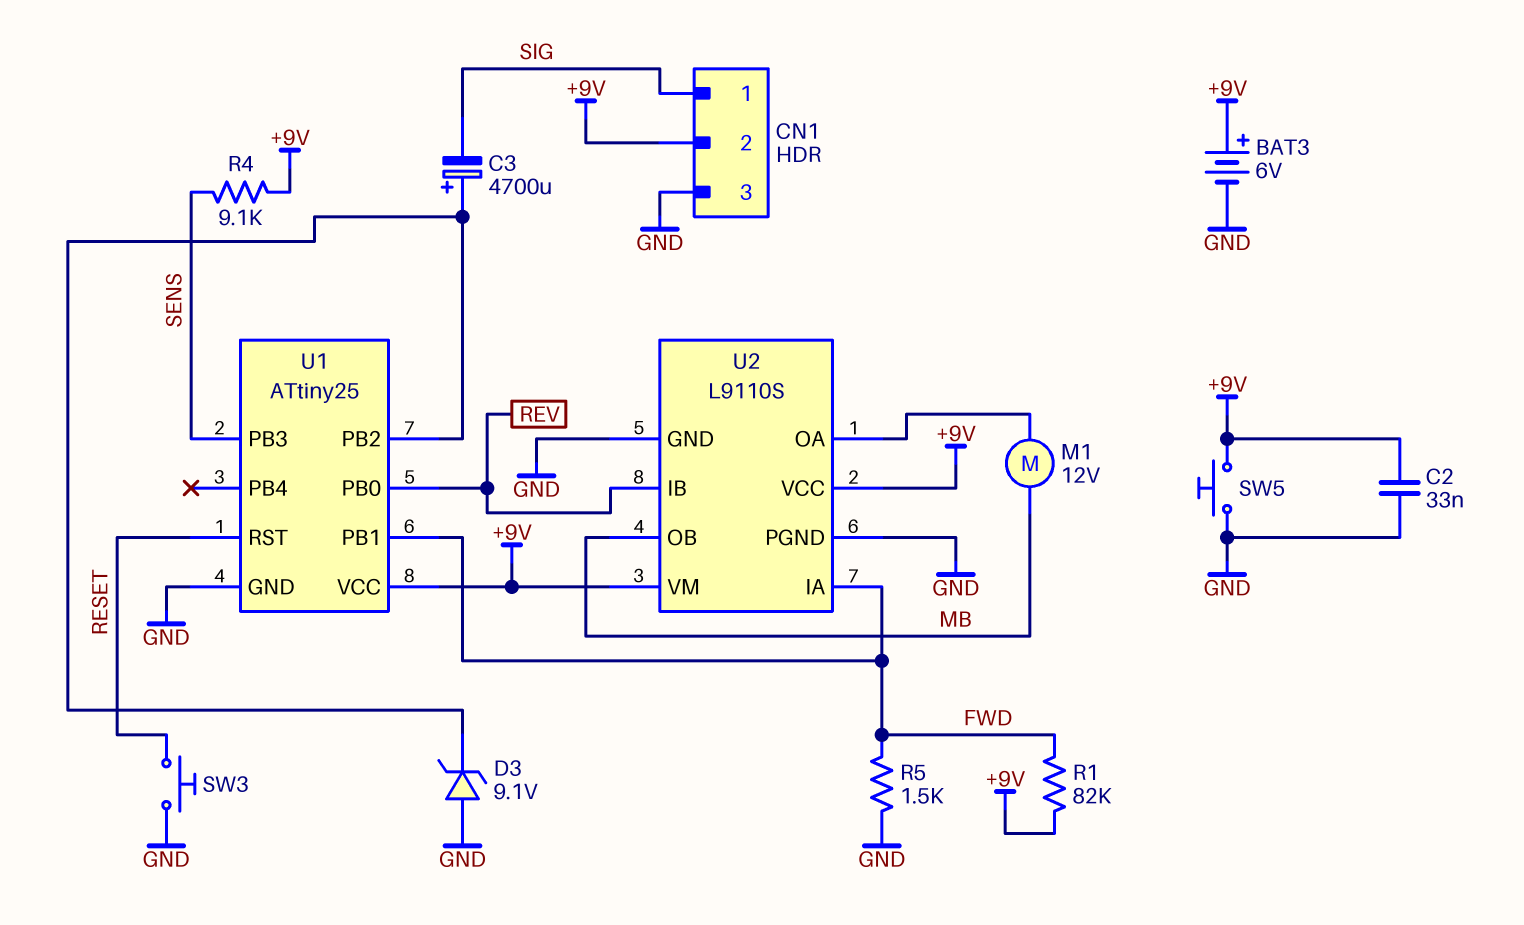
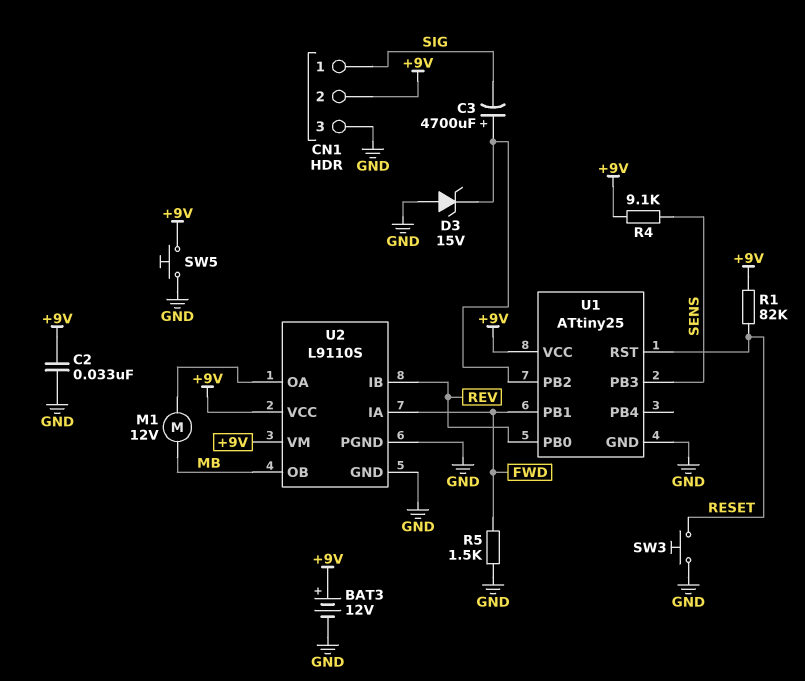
BAT3: 6V (plus +9V, minus GND) -> 12V (plus +9V, minus GND)
D3: zener 9.1V (A GND, K U1/PB2) -> zener 15V (A GND, K U1/PB2)
R1: 82k (+9V, FWD) -> 82k (+9V, RESET)

